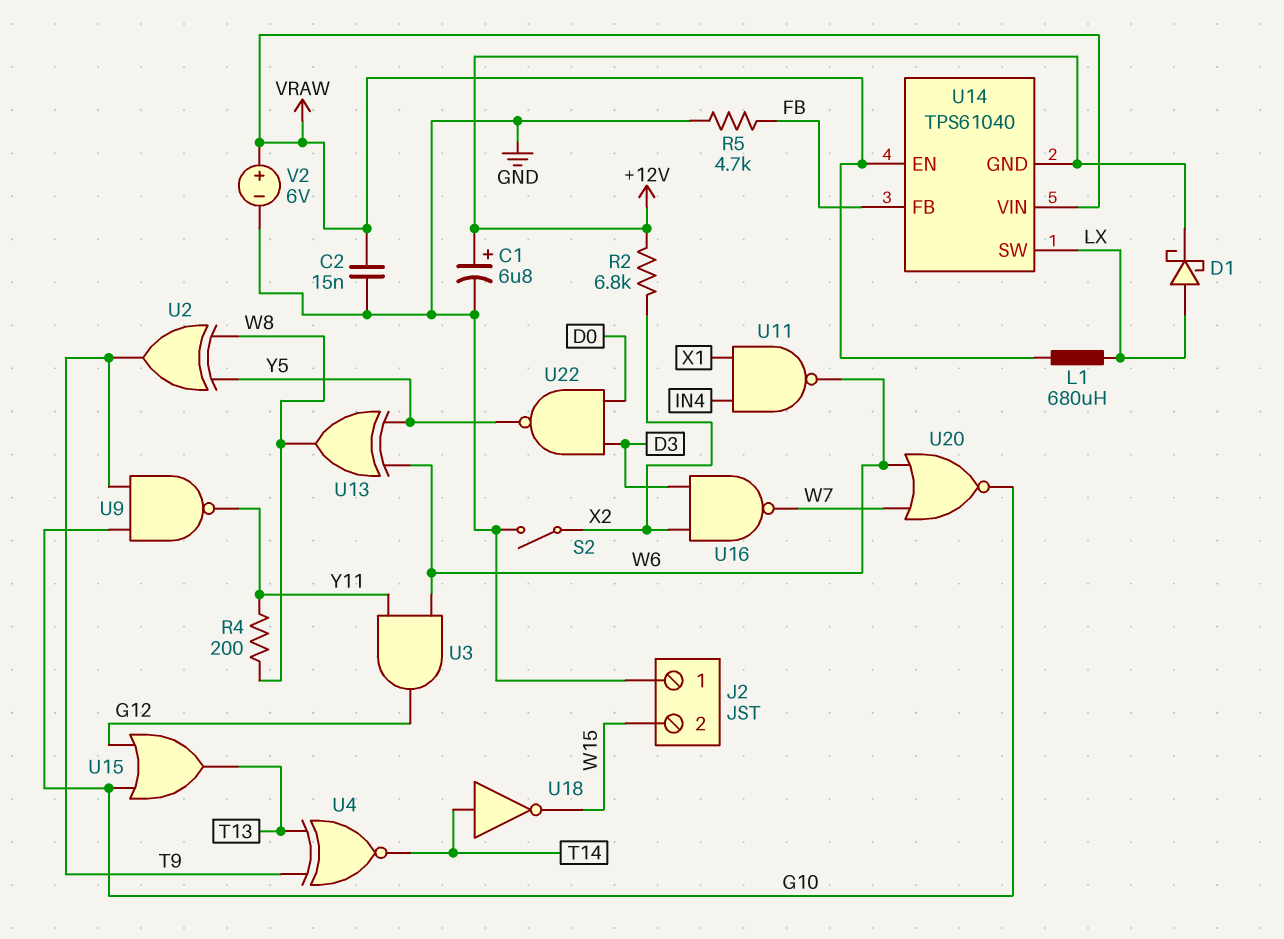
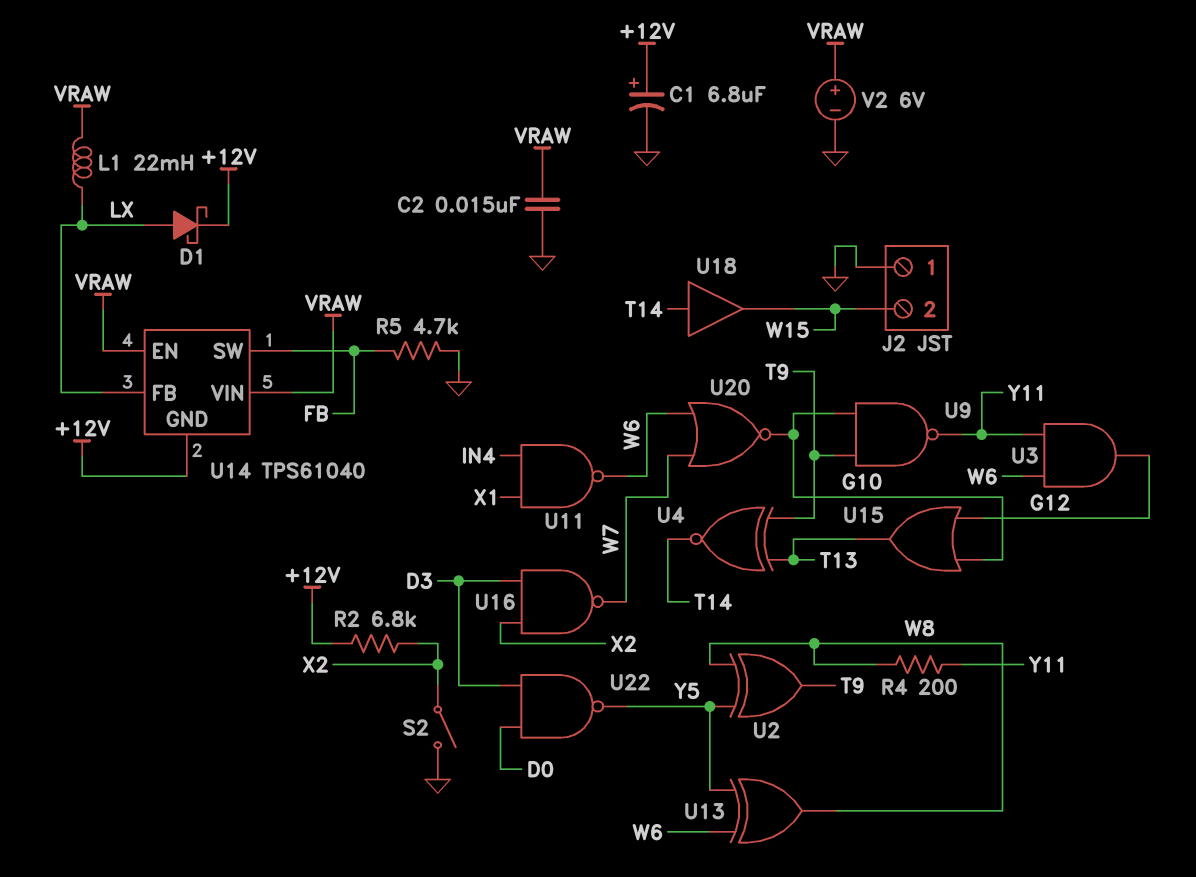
L1: 680uH (LX, VRAW) -> 22mH (LX, VRAW)
U14 pin FB: FB -> LX
U14 pin SW: LX -> FB
U18: NOT (in T14, out W15) -> buffer (in T14, out W15)

